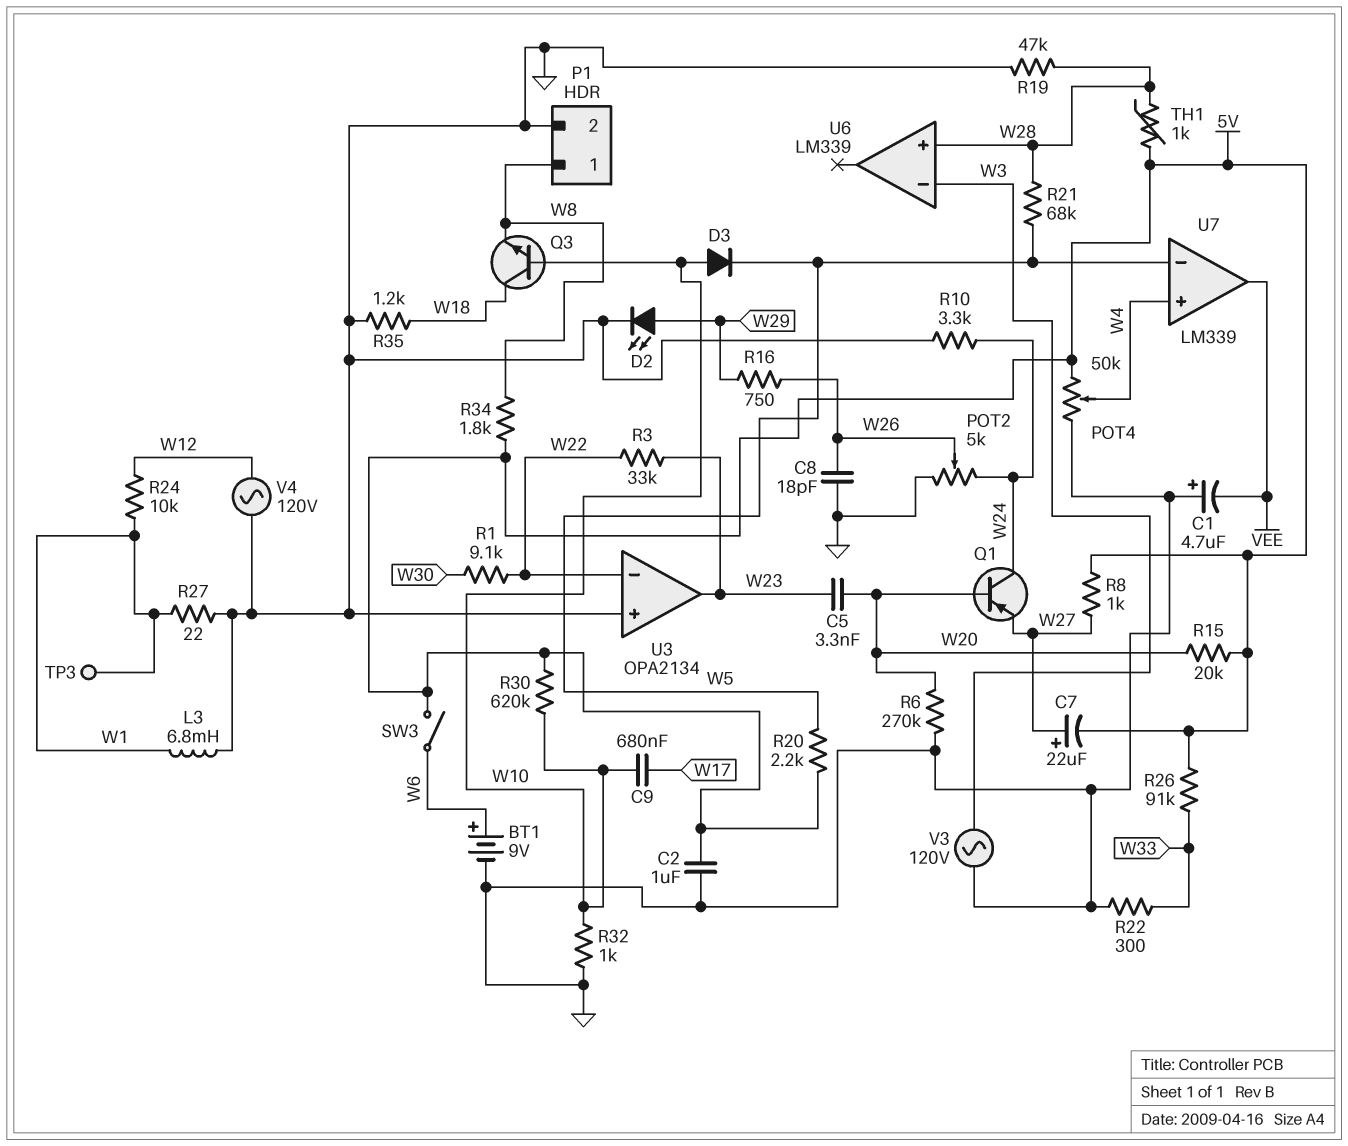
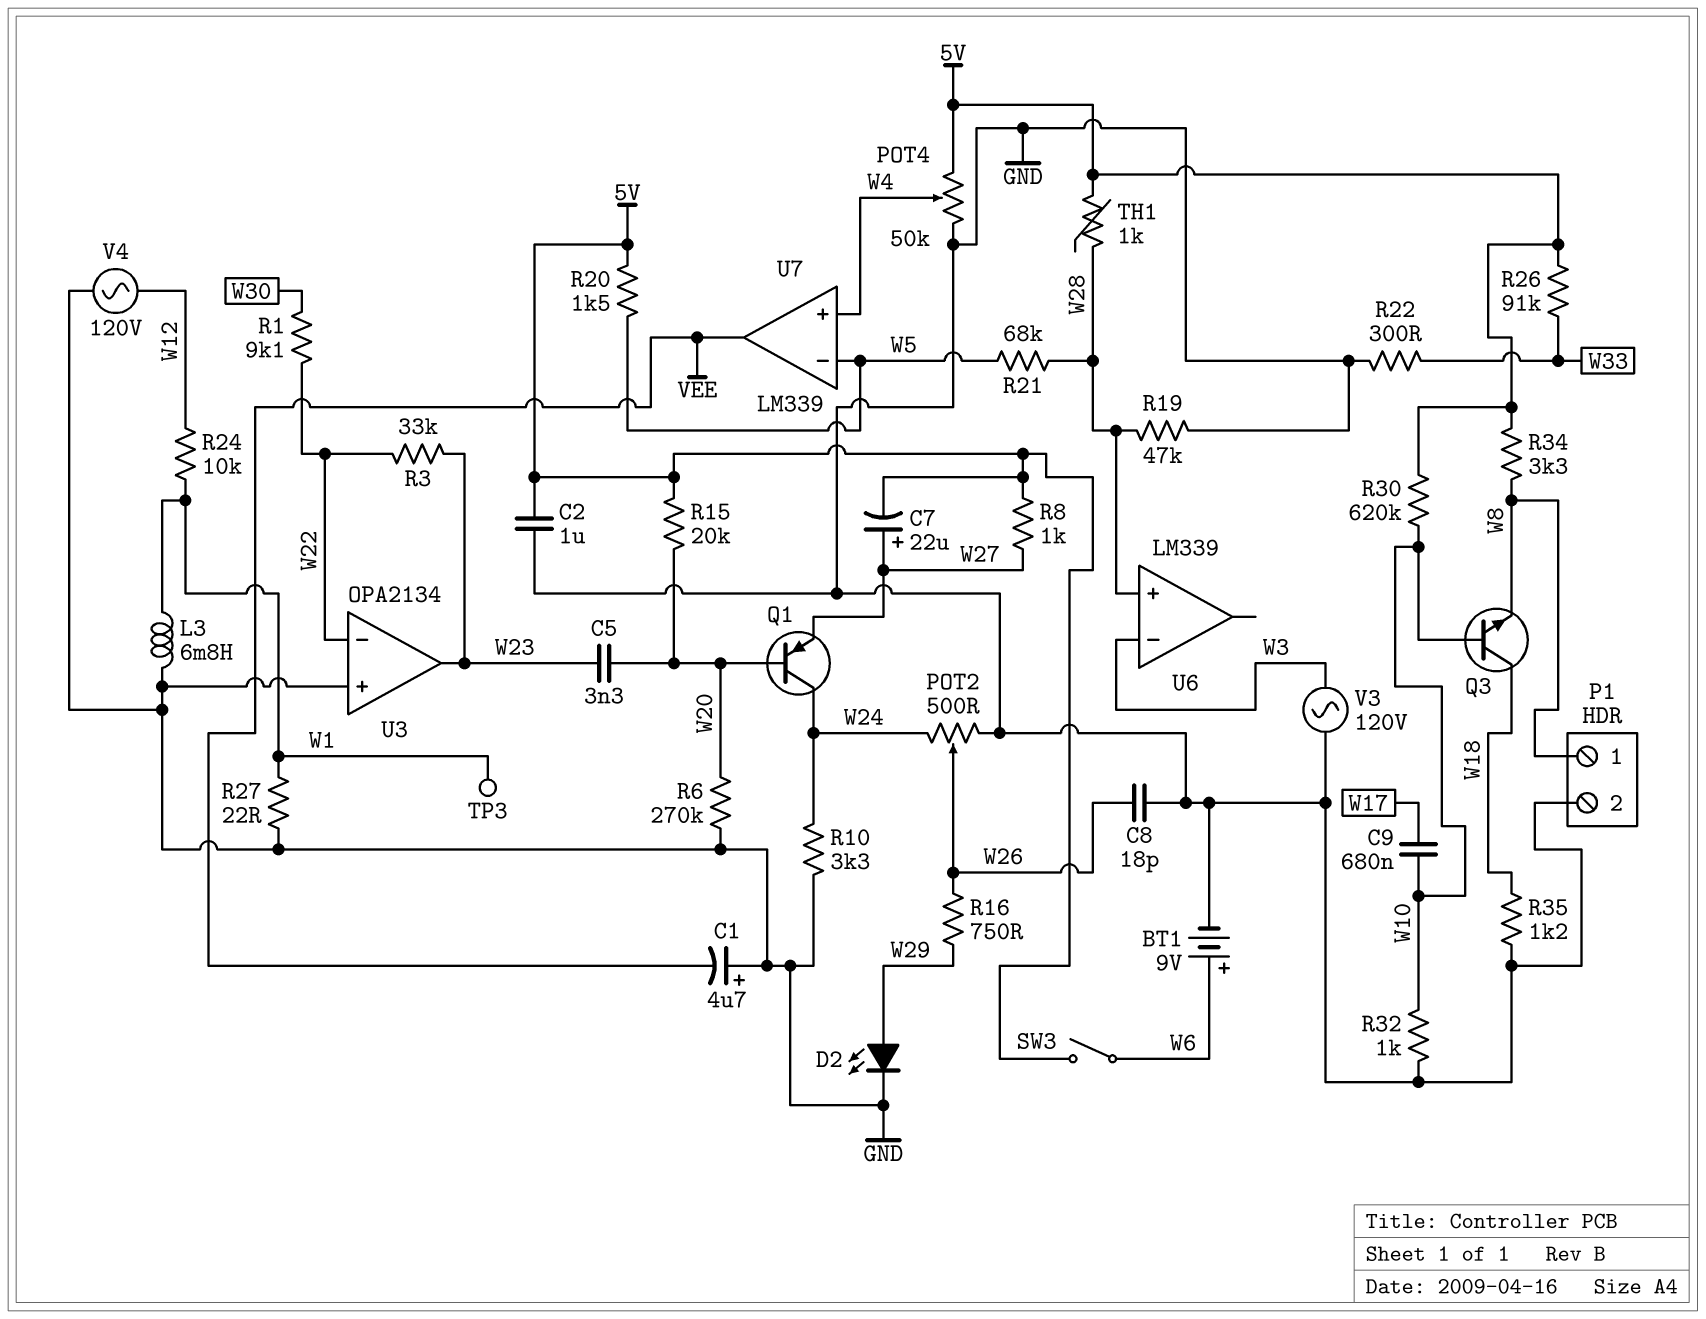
D3: diode (A W10, K W5) -> none
POT2: 5k (GND, W24, wiper W26) -> 500 (GND, W24, wiper W26)
R20: 2.2k (5V, W5) -> 1.5k (5V, W5)
R34: 1.8k (5V, W8) -> 3.3k (5V, W8)

